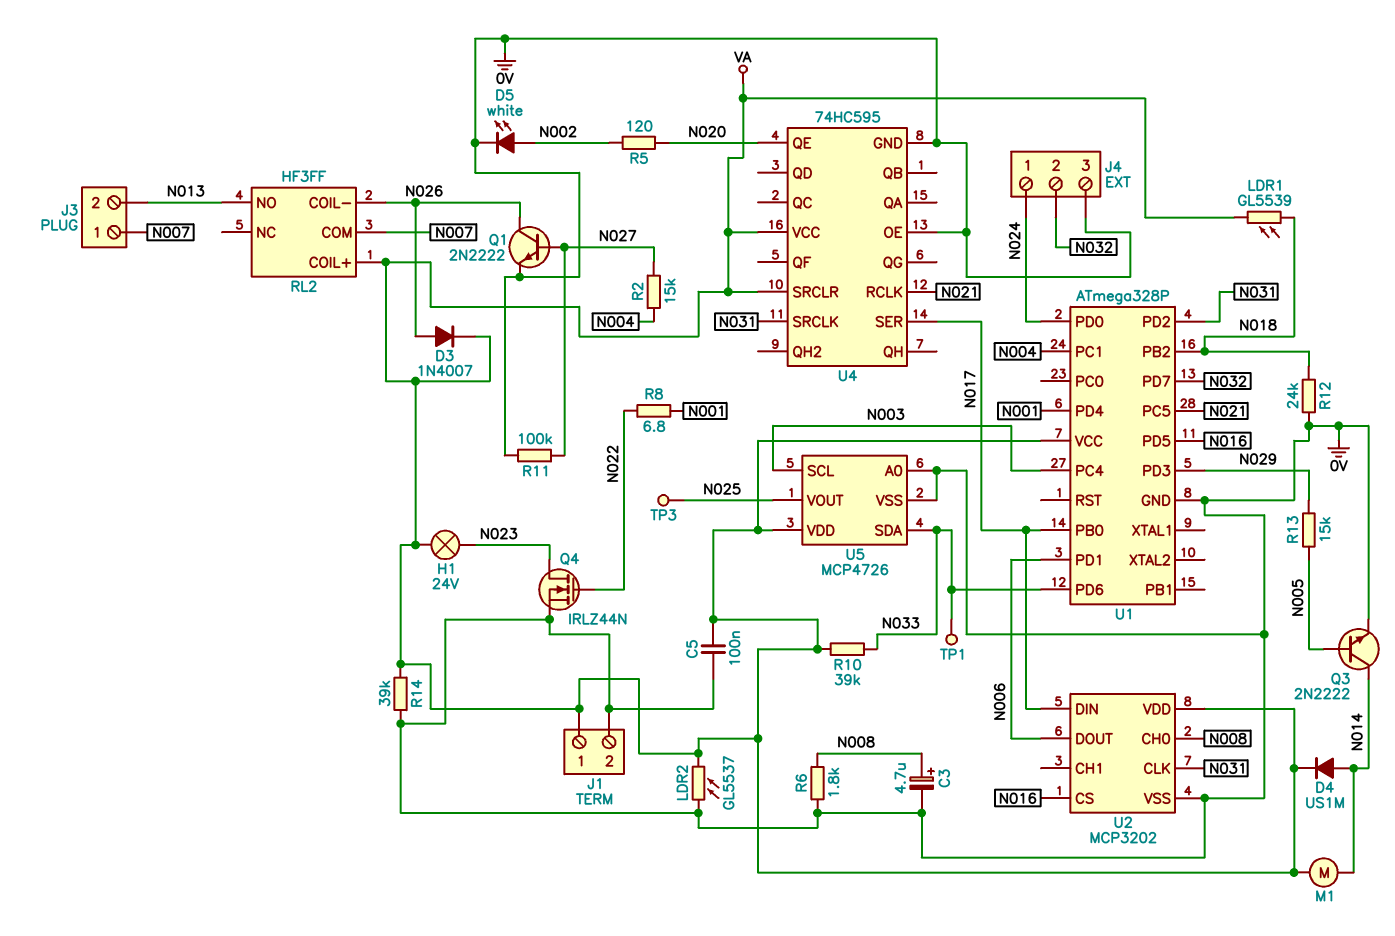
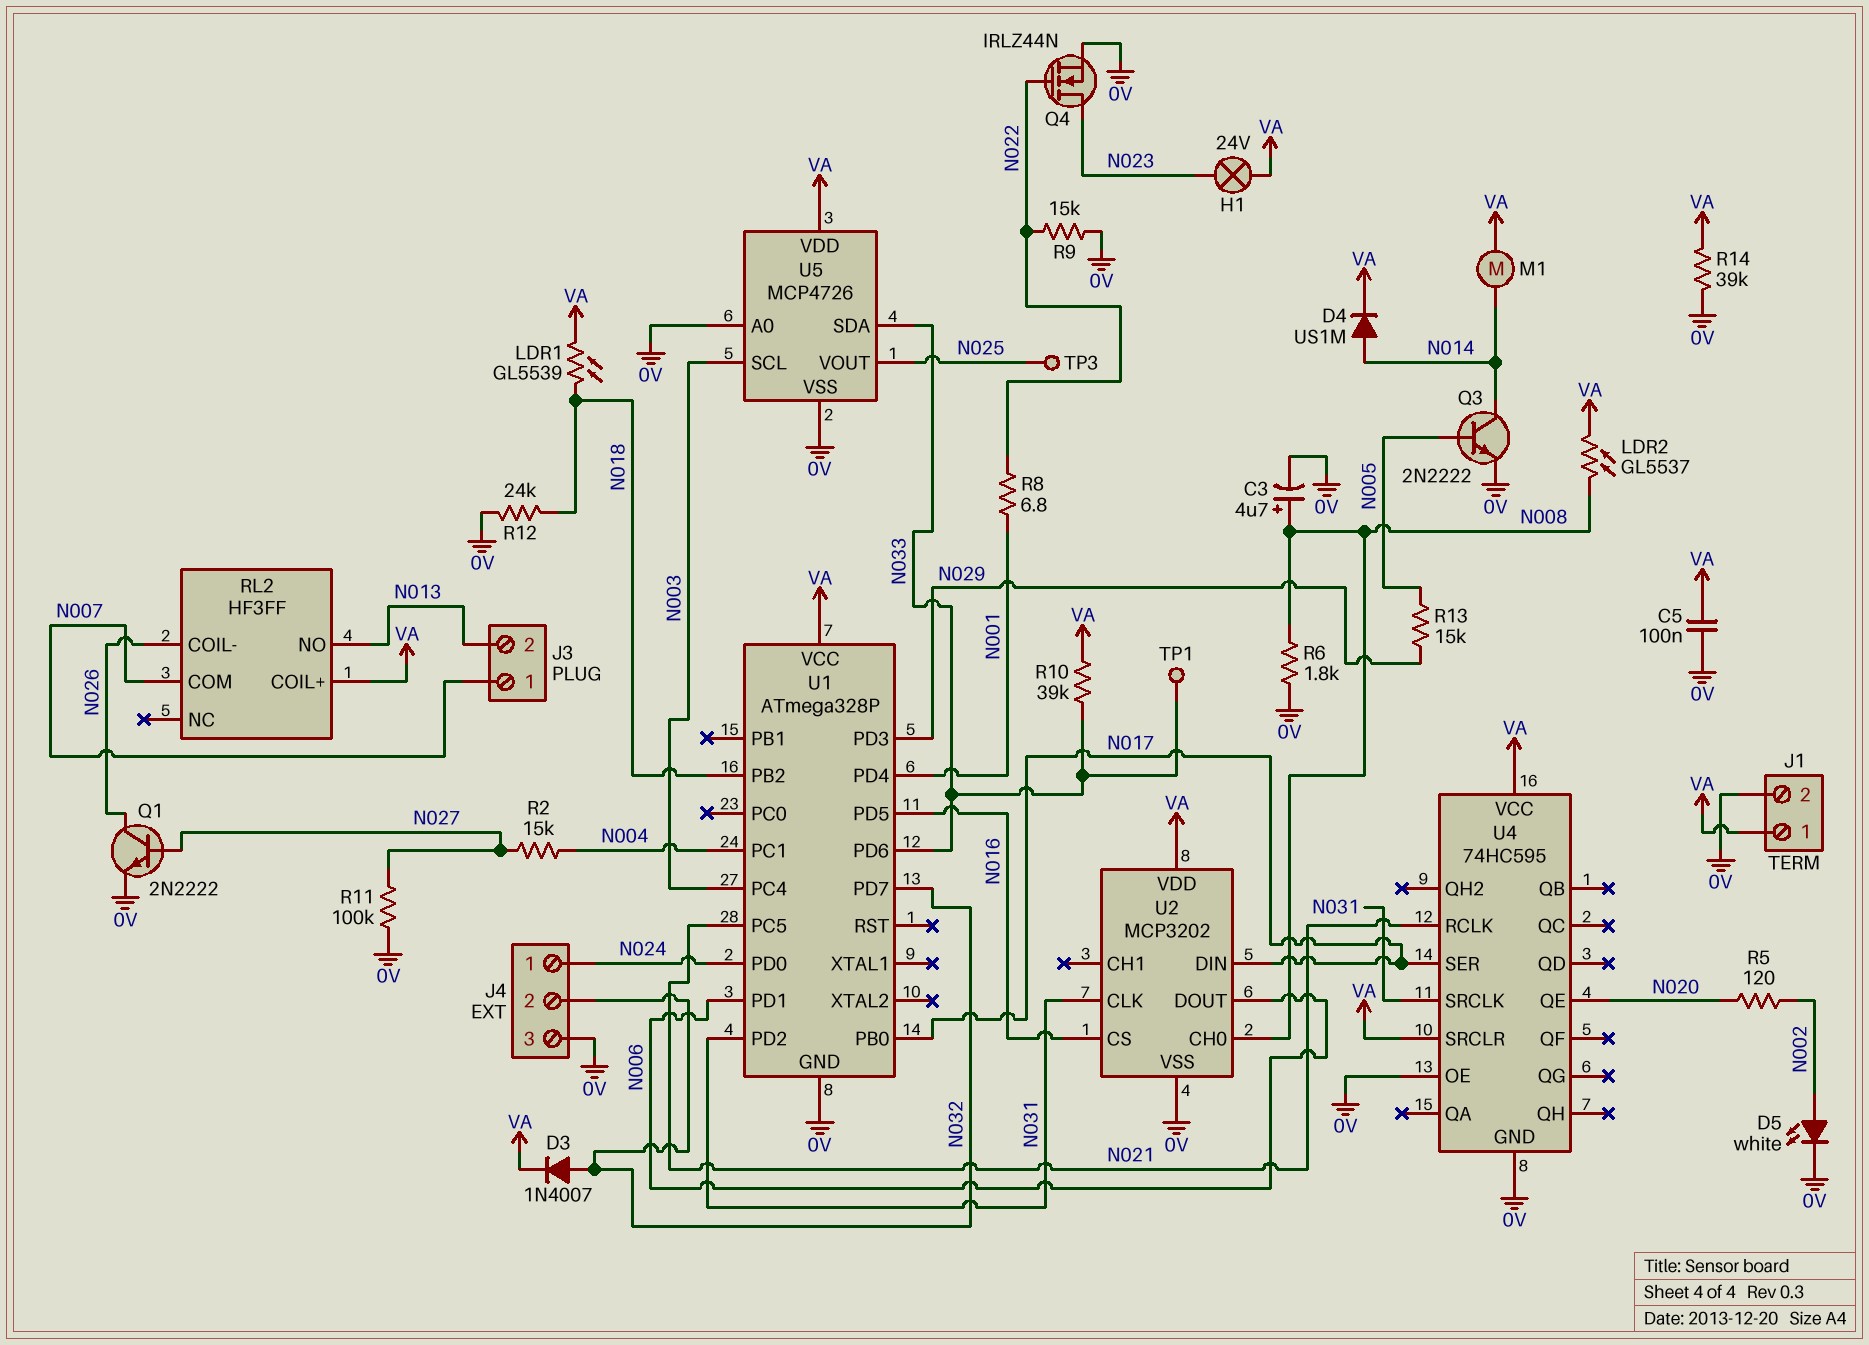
D3: diode 1N4007 (A N026, K VA) -> diode 1N4007 (A N032, K VA)
LDR2: GL5537 (0V, VA) -> GL5537 (N008, VA)
R9: none -> 15k (0V, N022)

